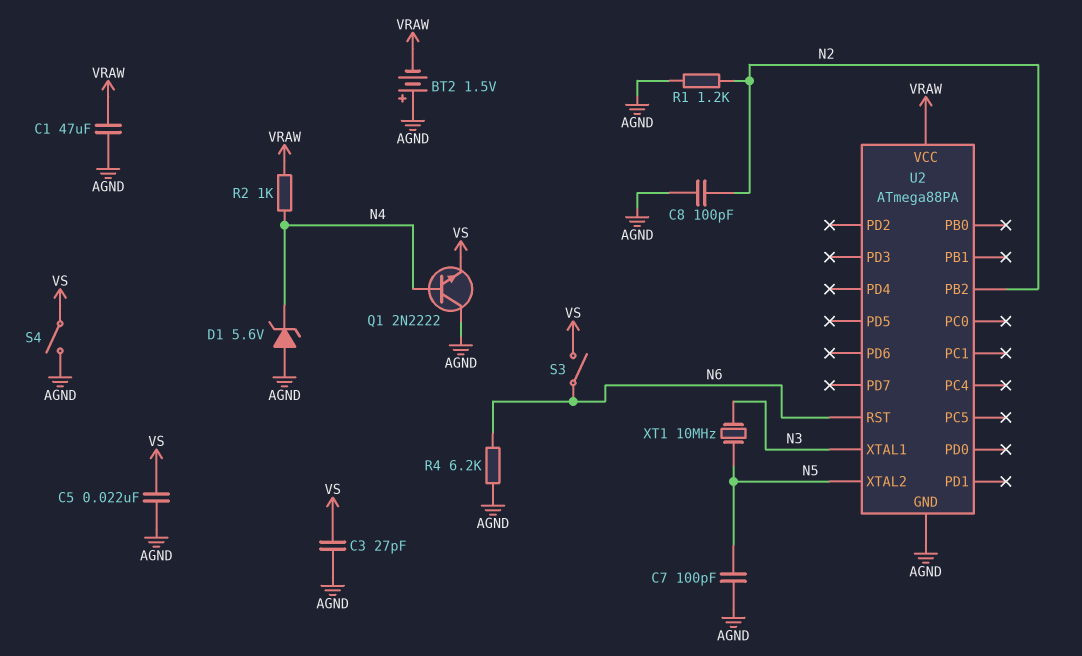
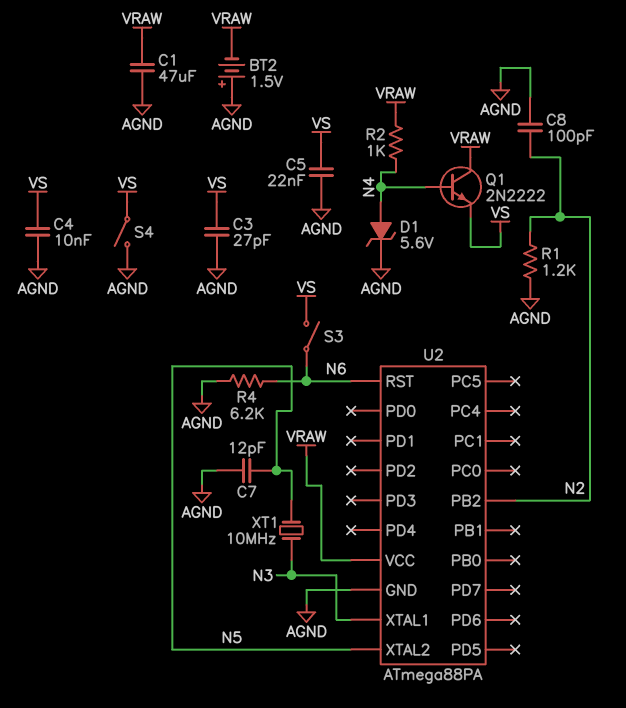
C4: none -> 10nF (AGND, VS)
C7: 100pF (AGND, N5) -> 12pF (AGND, N5)
D1: zener 5.6V (A AGND, K N4) -> zener 5.6V (A N4, K AGND)
Q1: NPN 2N2222 (B N4, C AGND, E VS) -> NPN 2N2222 (B N4, C VRAW, E VS)

